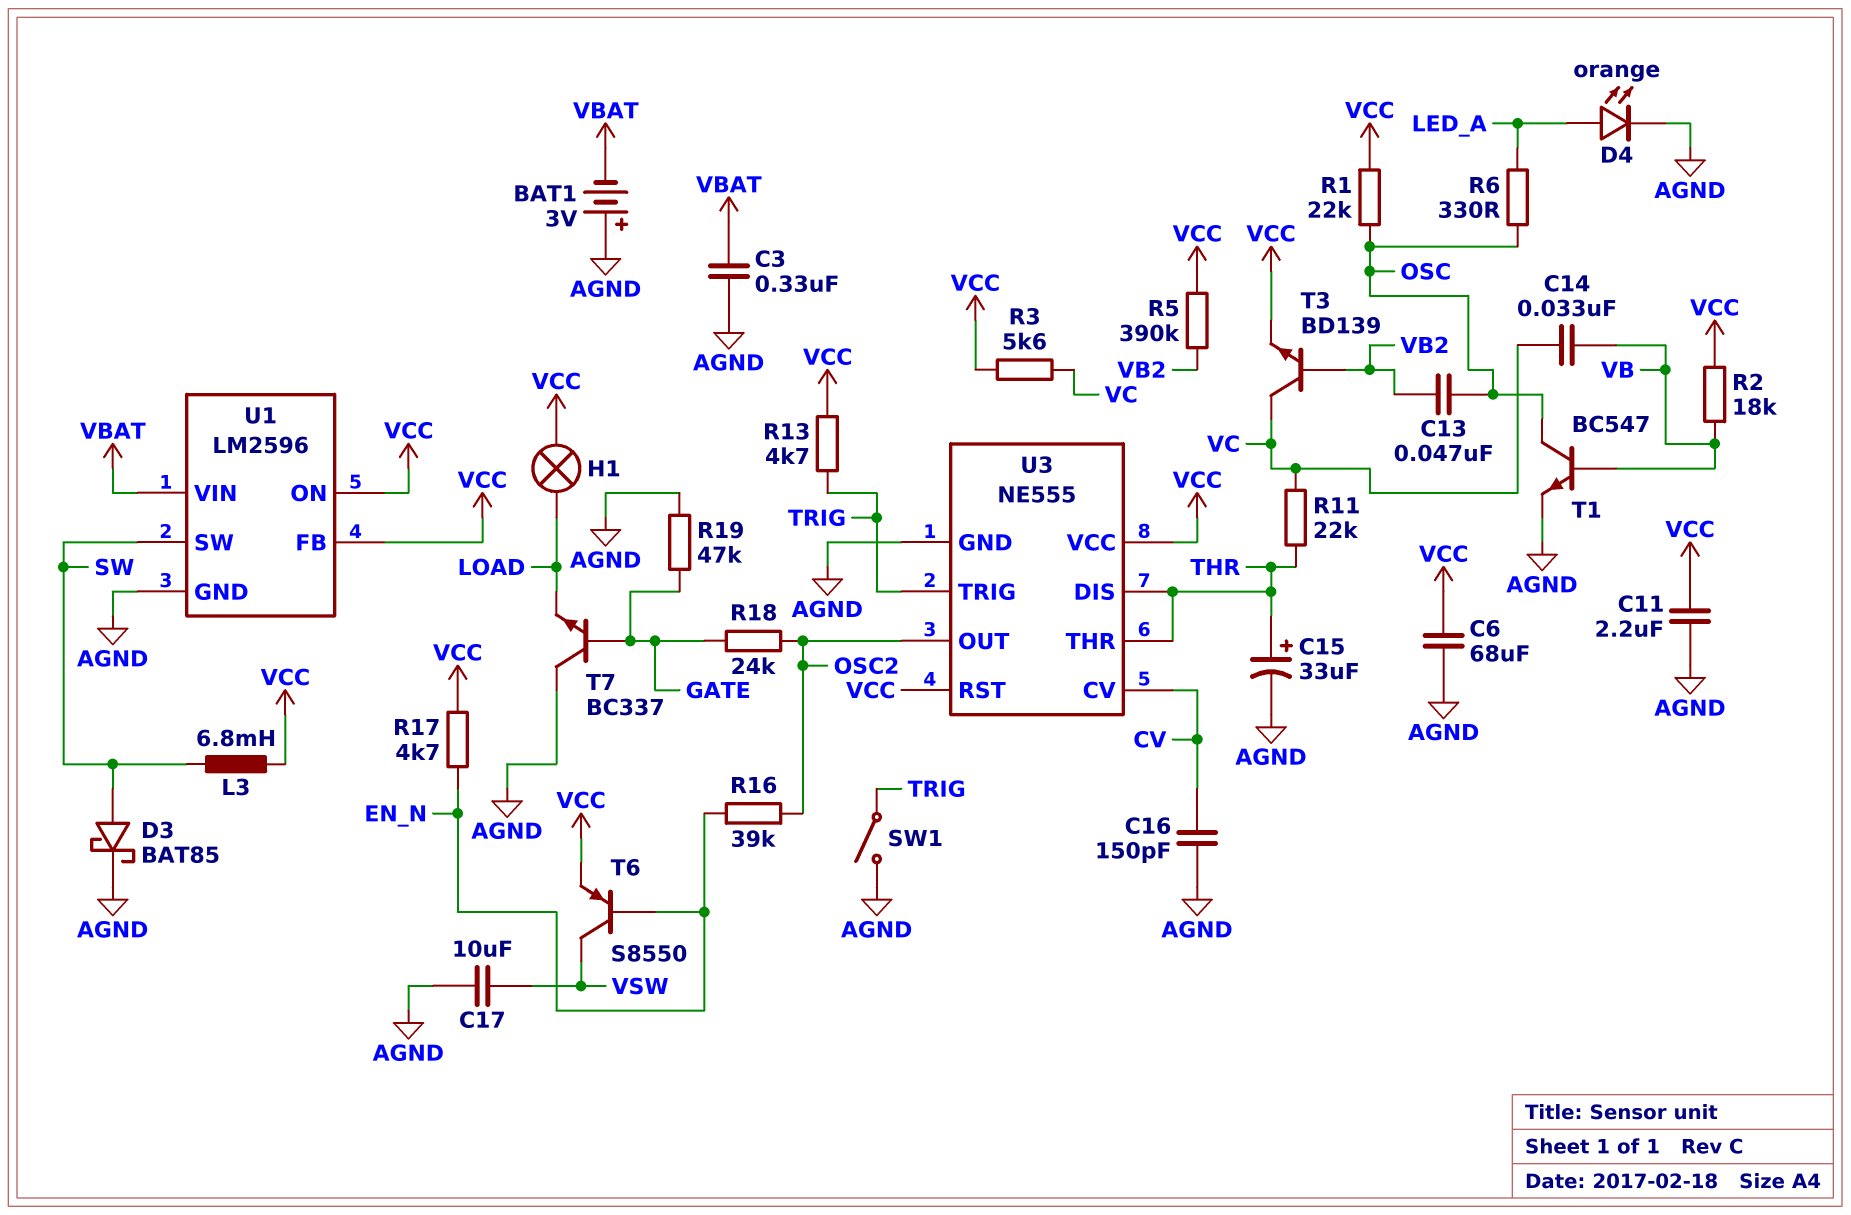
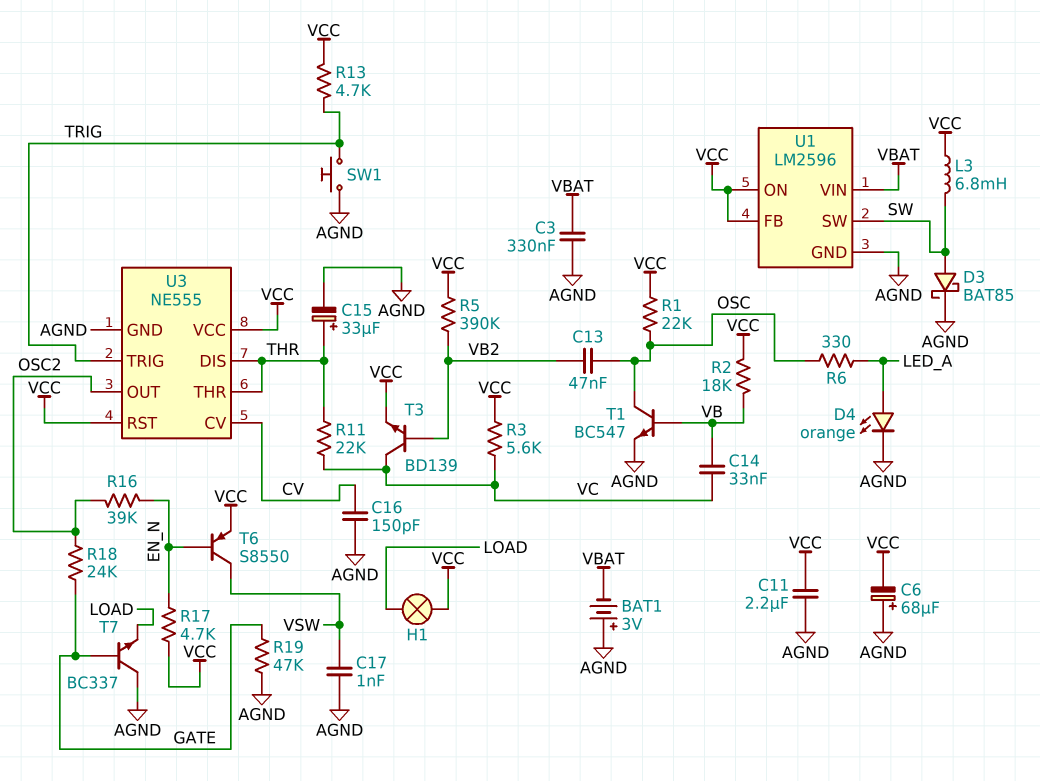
C6: 68uF (AGND, VCC) -> 68uF (plus AGND, minus VCC)
C17: 10uF (AGND, VSW) -> 1nF (AGND, VSW)
SW1: switch (AGND, TRIG) -> button (AGND, TRIG)

